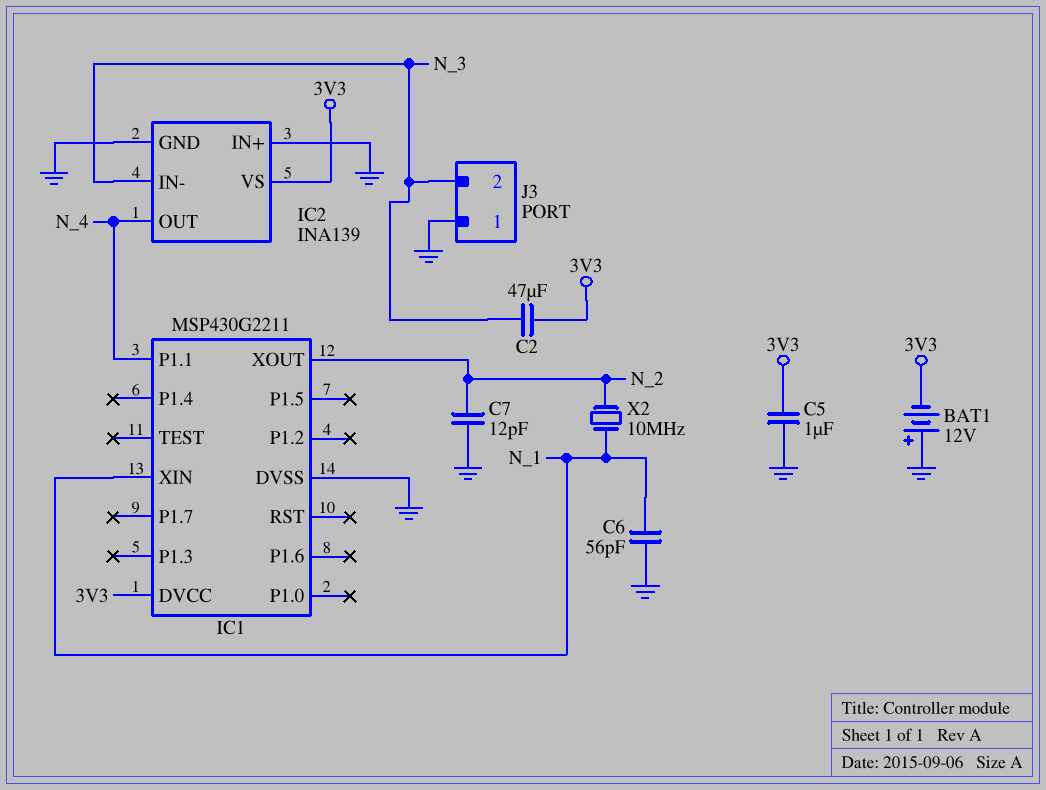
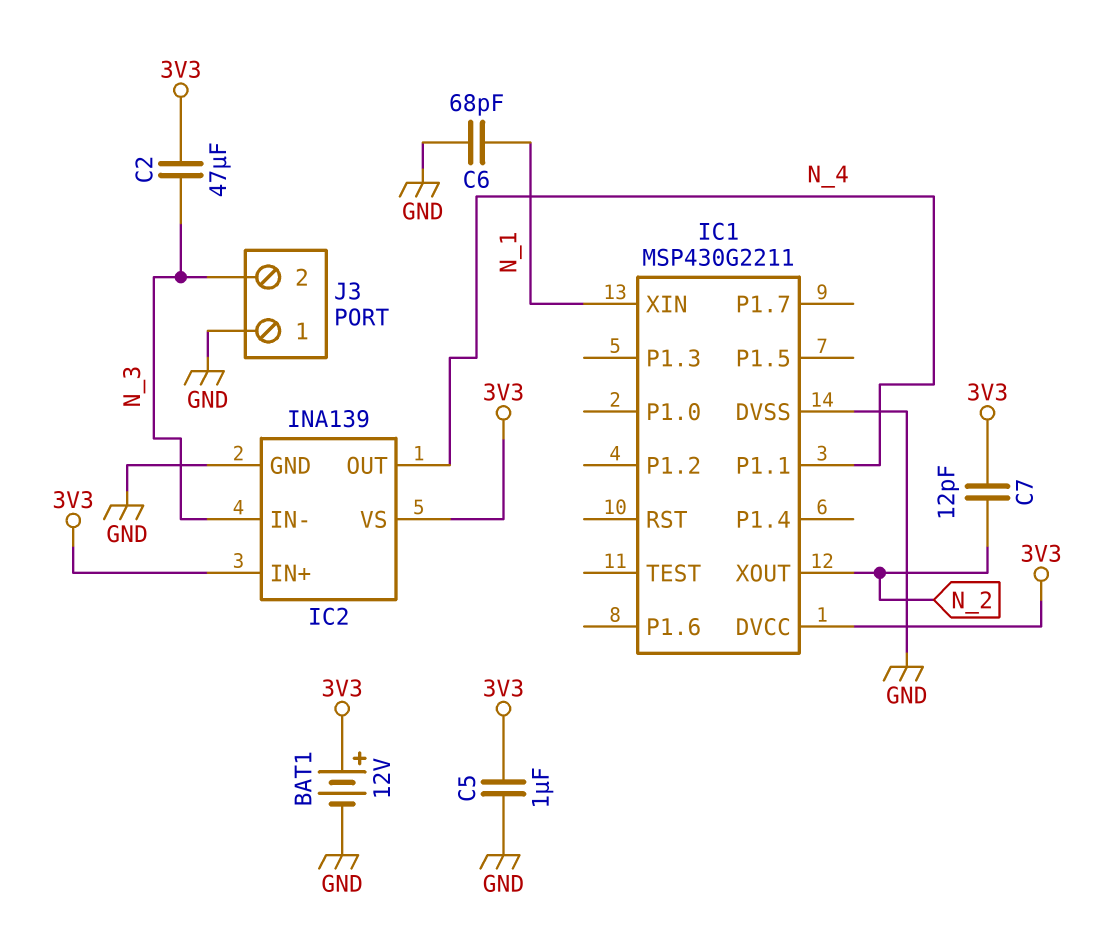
BAT1: 12V (plus GND, minus 3V3) -> 12V (plus 3V3, minus GND)
C6: 56pF (GND, N_1) -> 68pF (GND, N_1)
C7: 12pF (GND, N_2) -> 12pF (3V3, N_2)
IC2 pin IN+: GND -> 3V3
X2: 10MHz (N_1, N_2) -> none

